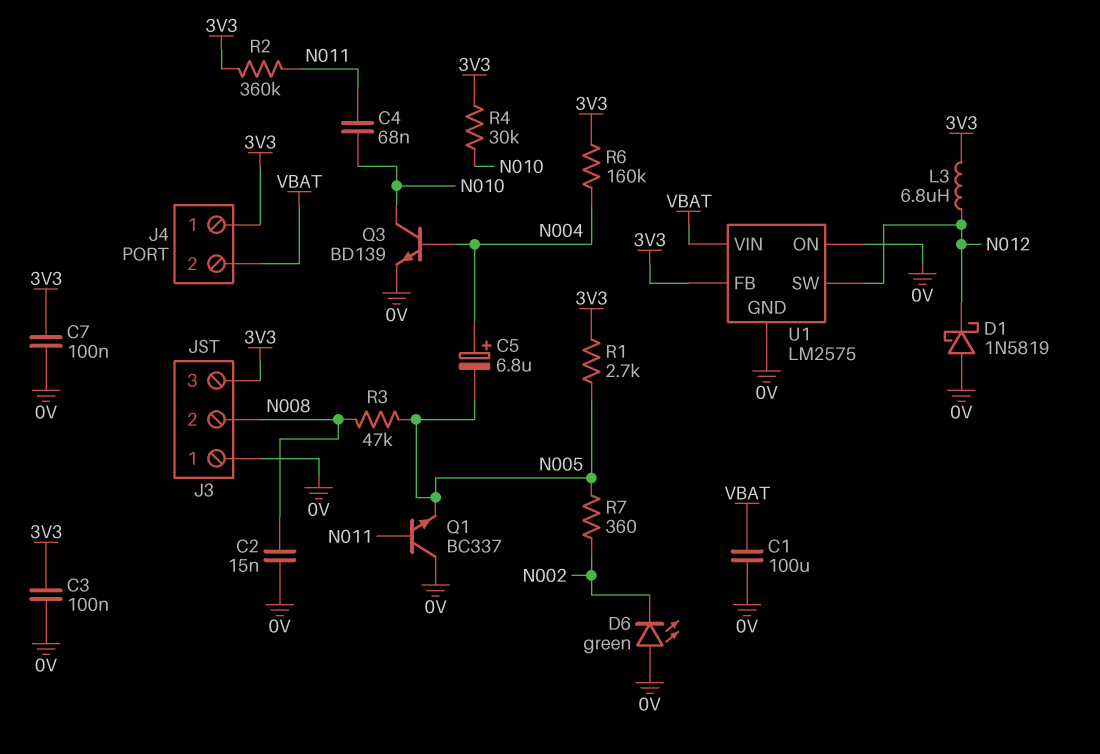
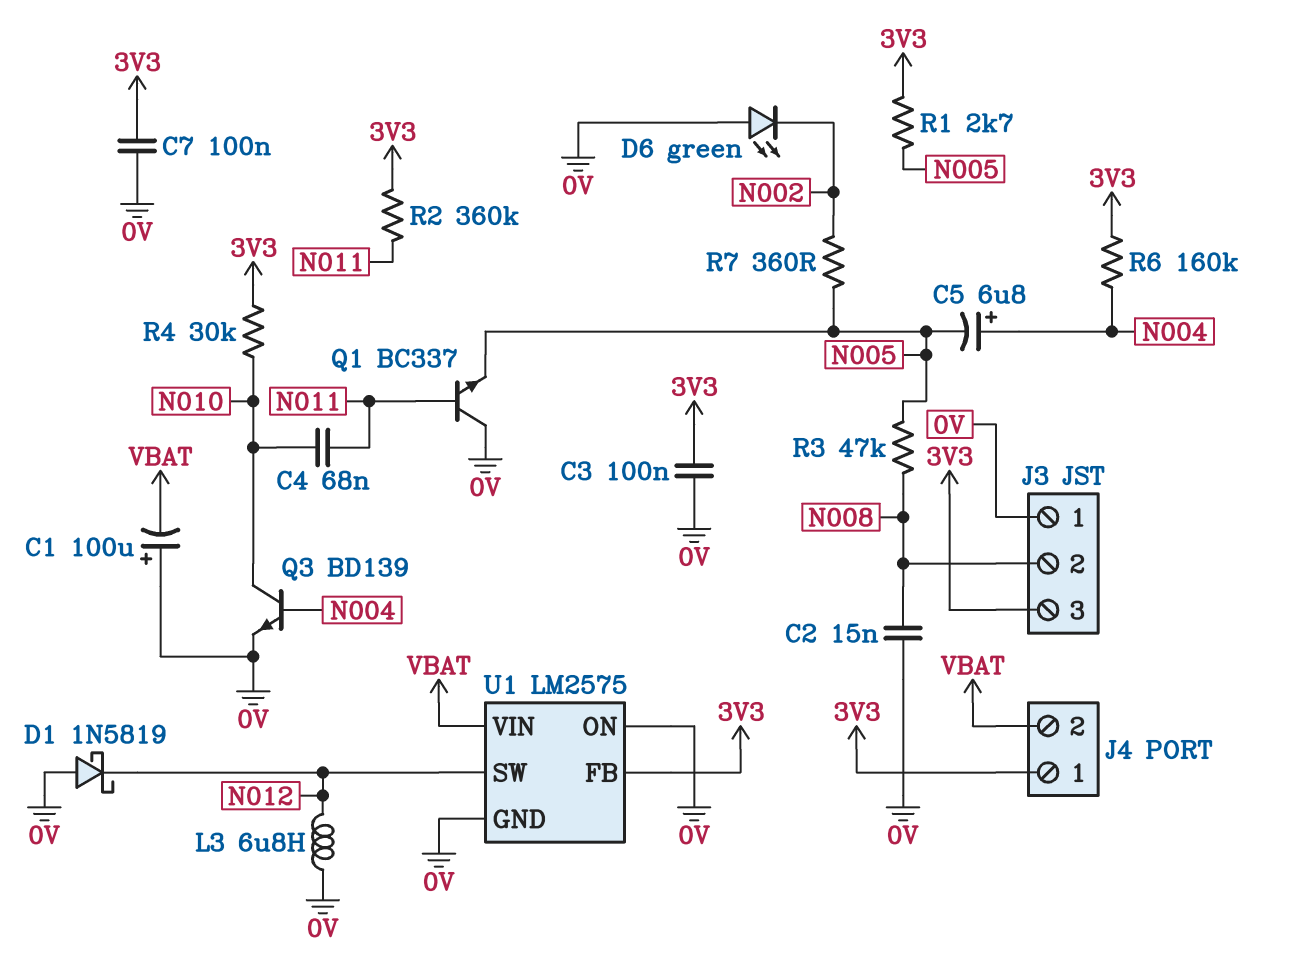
C1: 100uF (0V, VBAT) -> 100uF (plus 0V, minus VBAT)
L3: 6.8uH (3V3, N012) -> 6.8uH (0V, N012)

